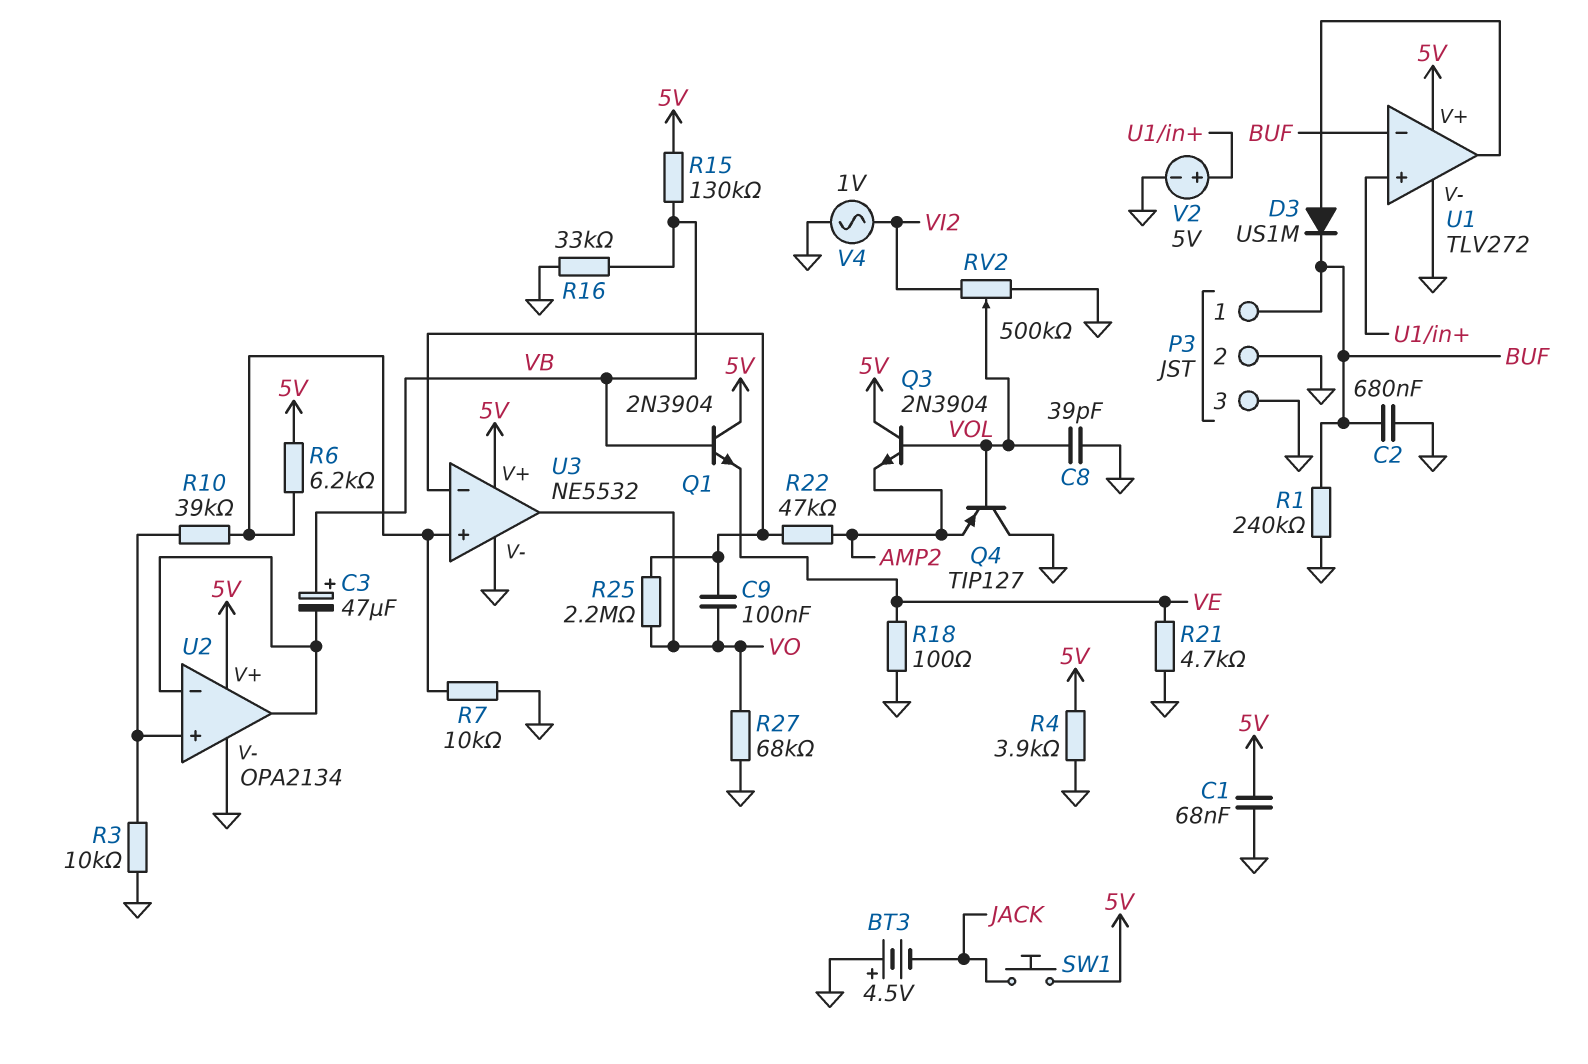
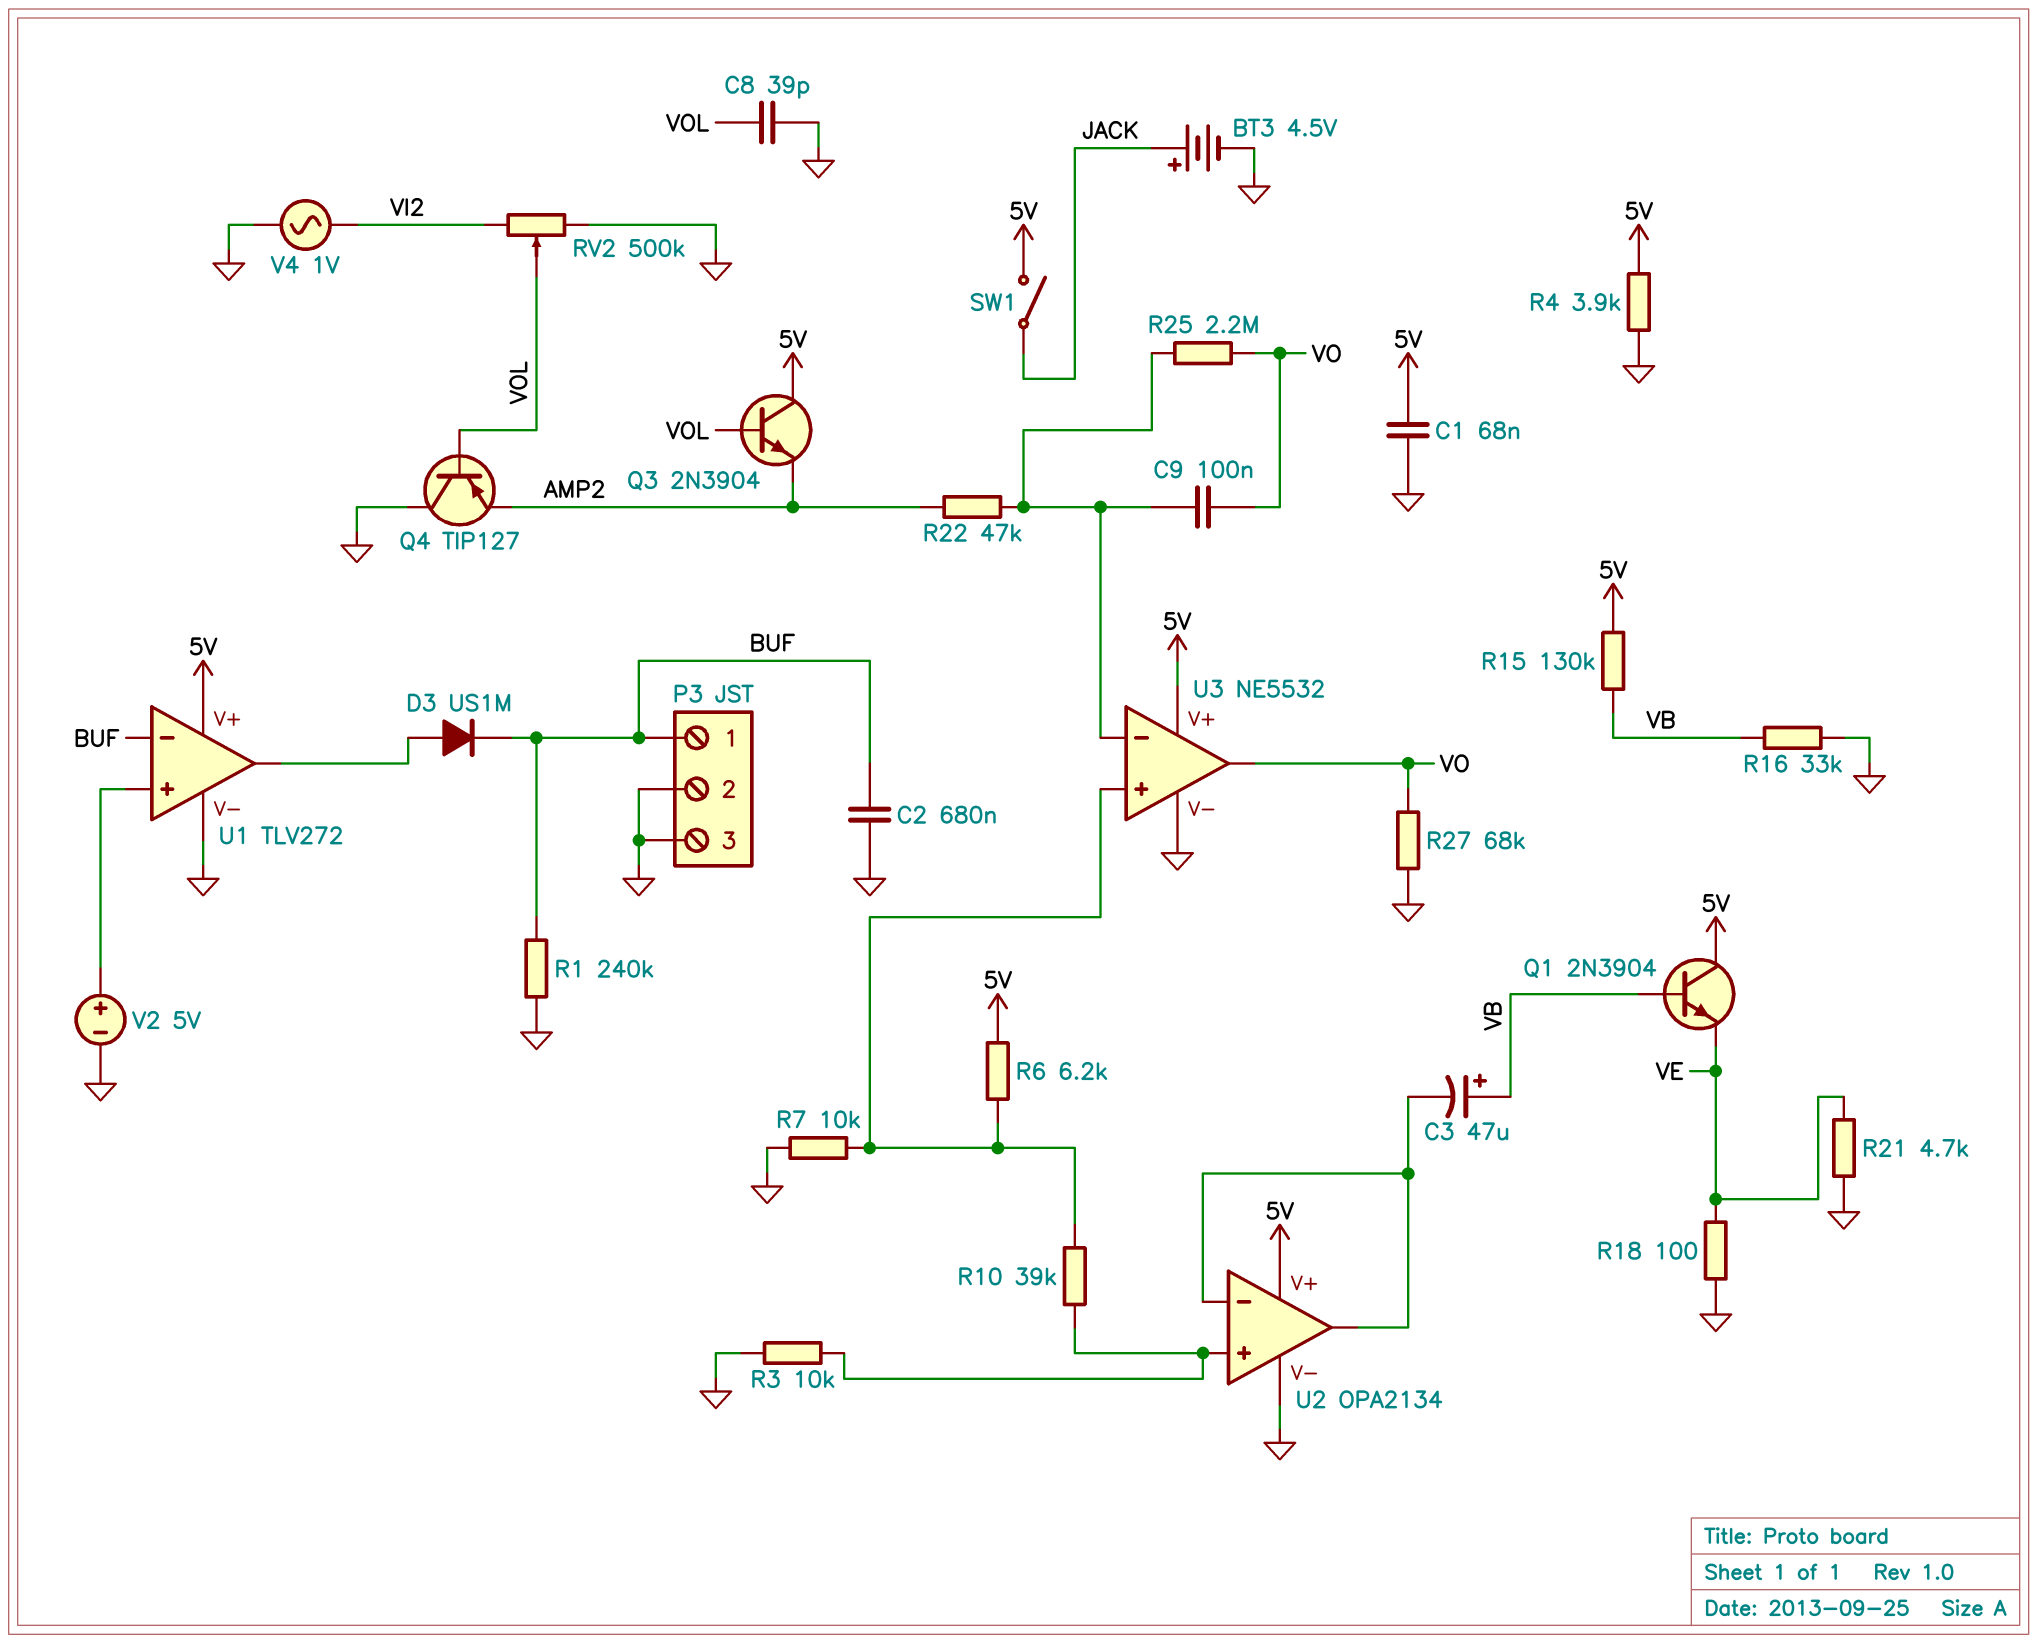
BT3: 4.5V (plus GND, minus JACK) -> 4.5V (plus JACK, minus GND)
SW1: button (5V, JACK) -> switch (5V, JACK)

